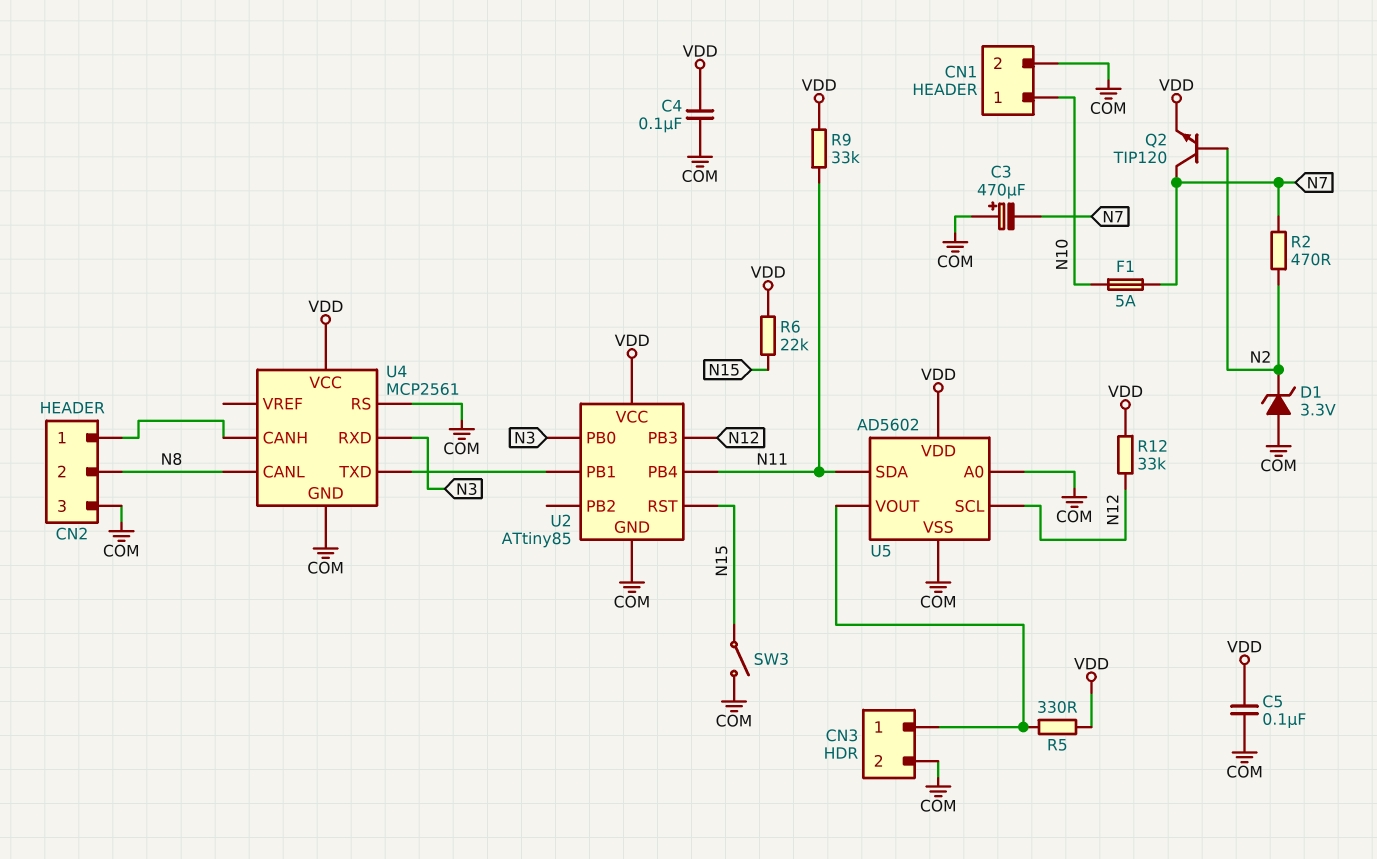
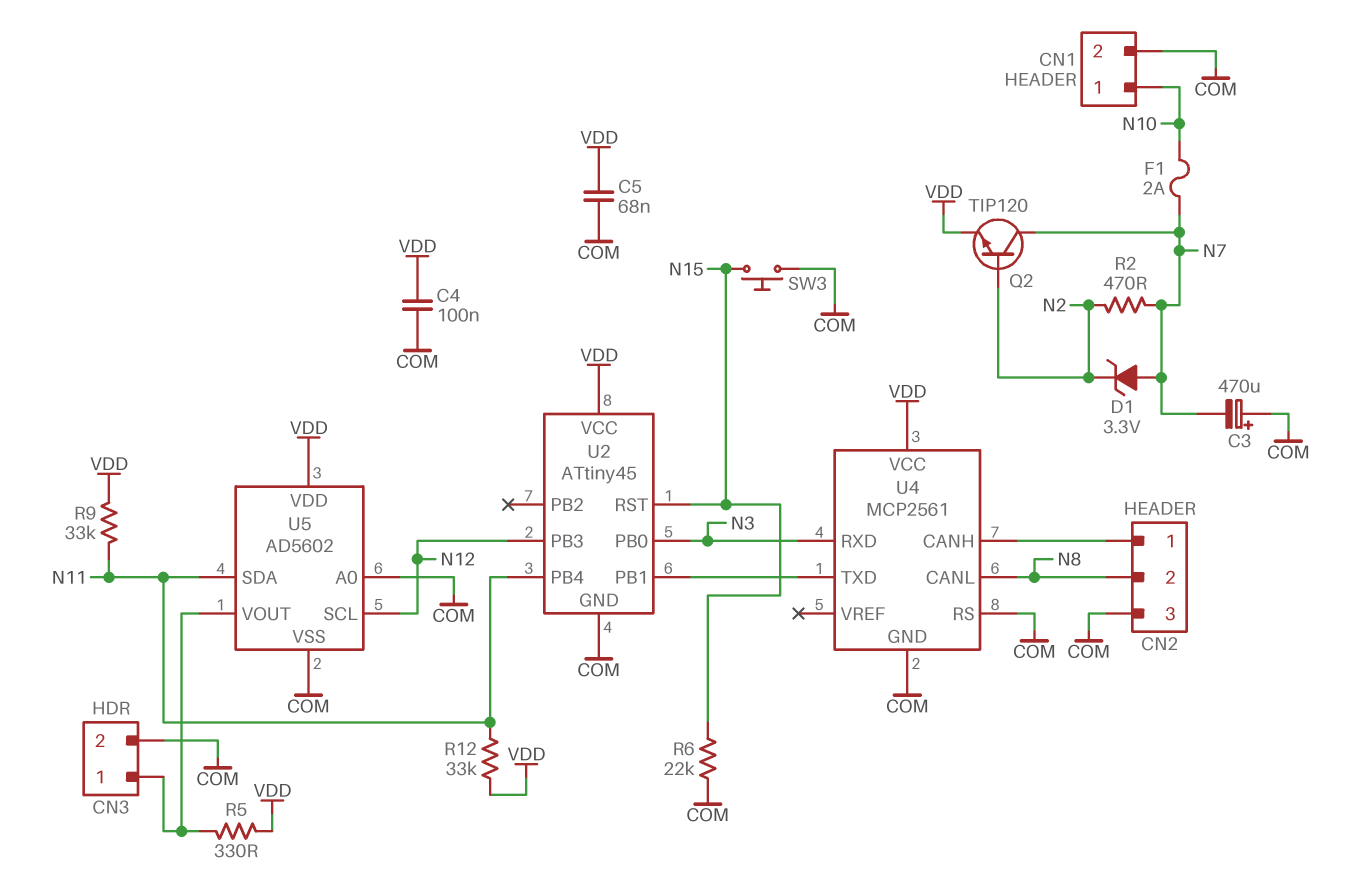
C5: 100nF (COM, VDD) -> 68nF (COM, VDD)
D1: zener 3.3V (A COM, K N2) -> zener 3.3V (A N7, K N2)
F1: 5A (N7, N10) -> 2A (N7, N10)
R6: 22k (N15, VDD) -> 22k (COM, N15)
R12: 33k (N12, VDD) -> 33k (N11, VDD)
SW3: switch (COM, N15) -> button (COM, N15)
U2: ATtiny85 -> ATtiny45

